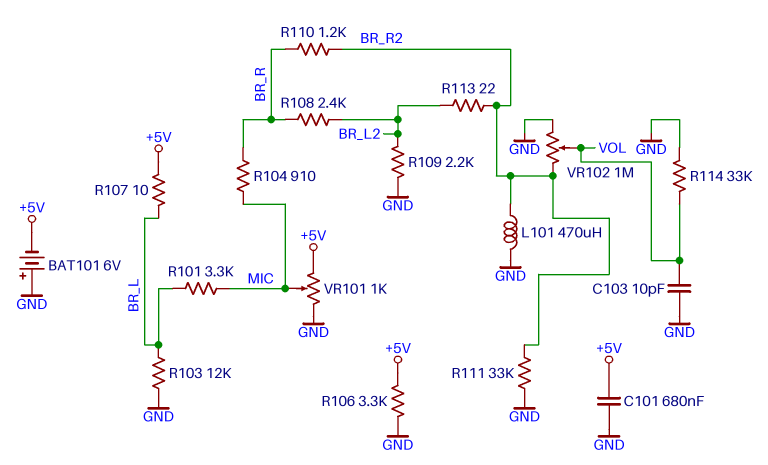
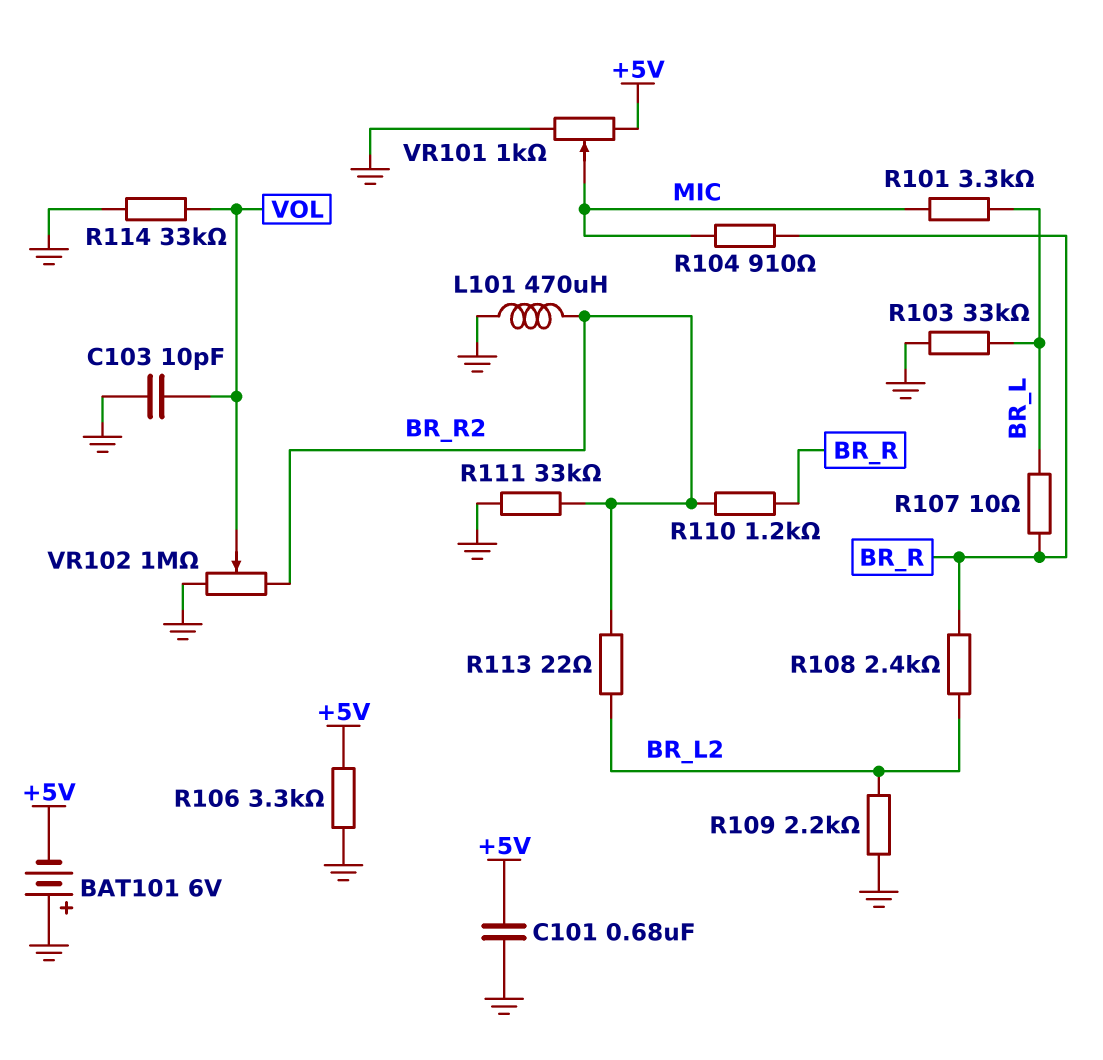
R103: 12k (BR_L, GND) -> 33k (BR_L, GND)
R107: 10 (+5V, BR_L) -> 10 (BR_L, BR_R)

